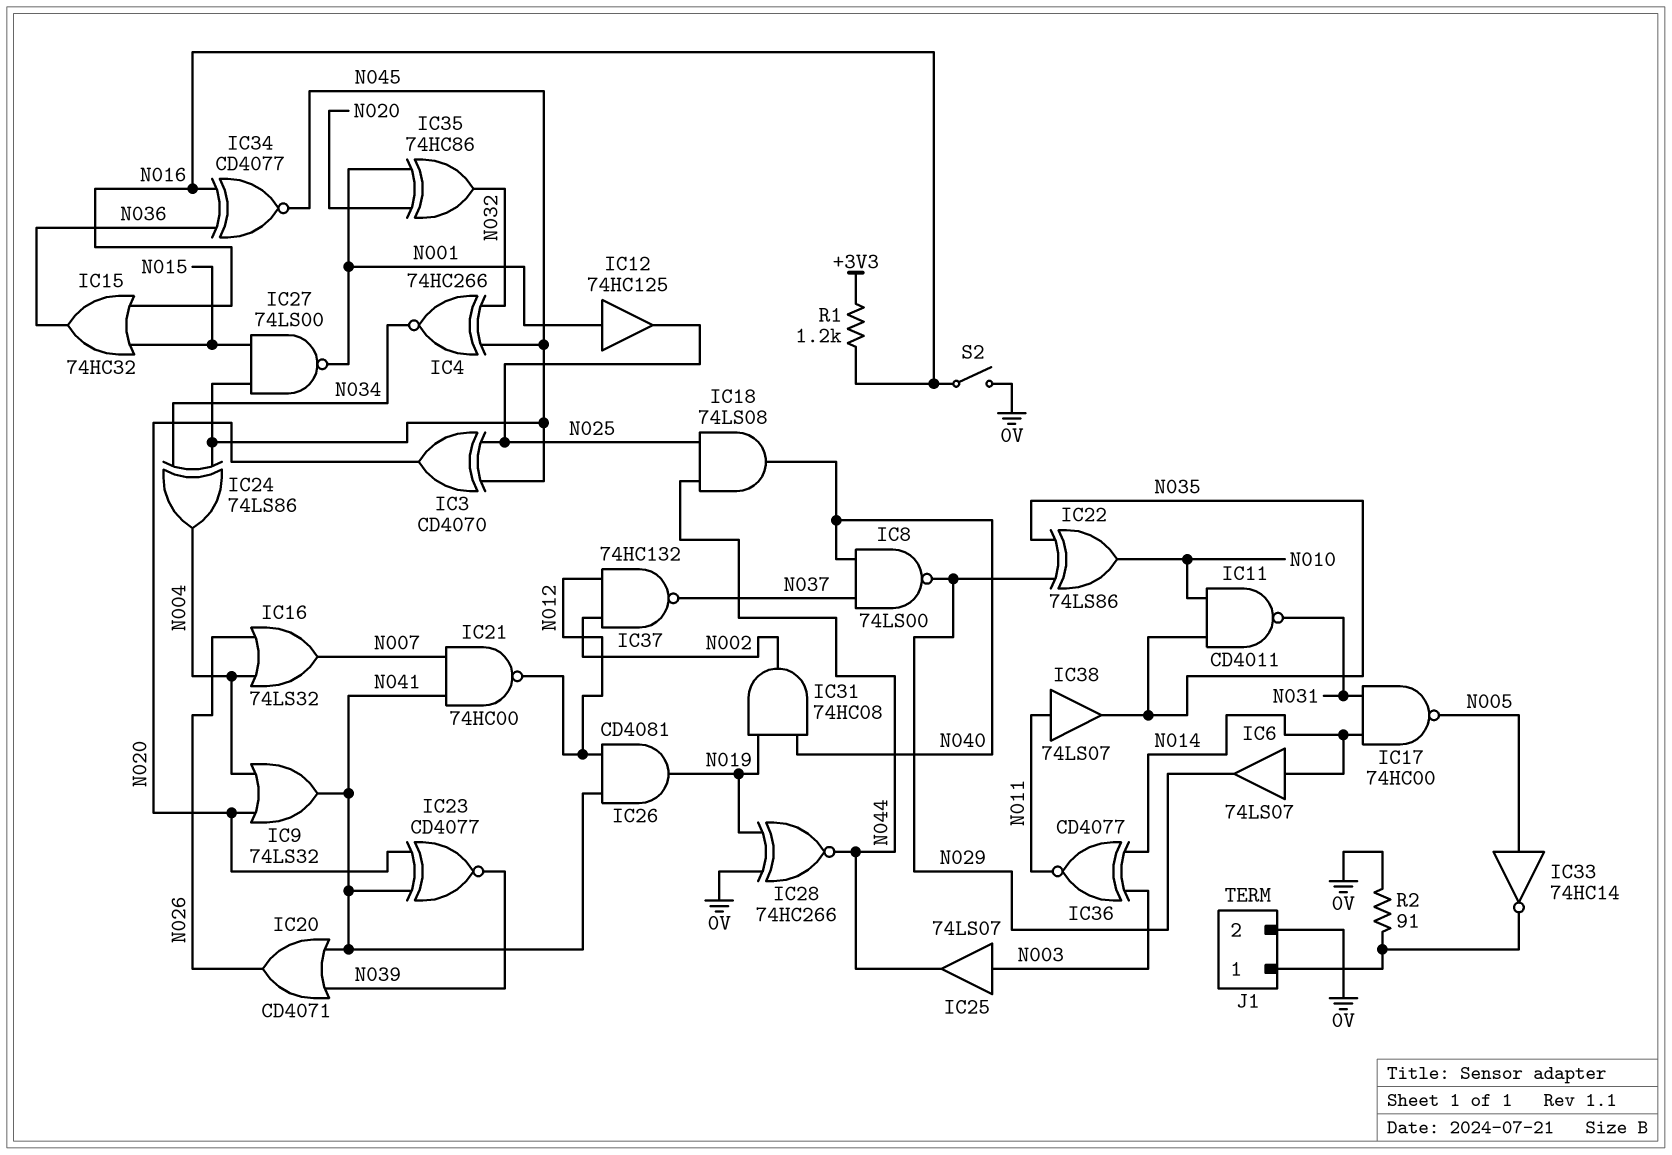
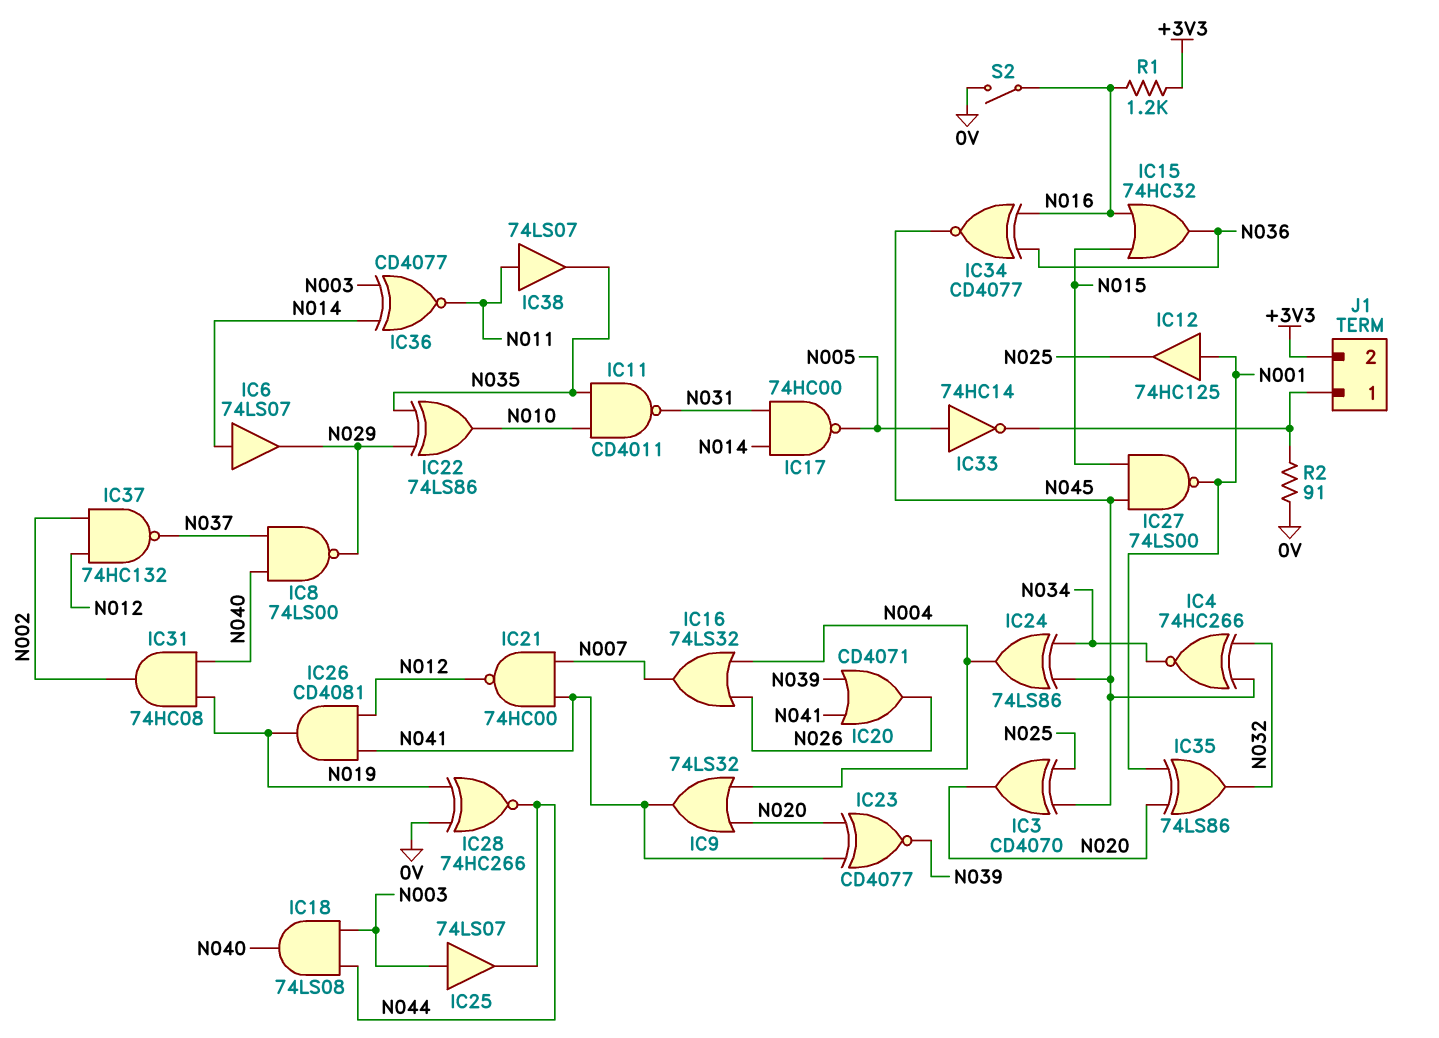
IC18: AND 74LS08 (in N025, in N044, out N040) -> AND 74LS08 (in N003, in N044, out N040)
IC35: XOR 74HC86 (in N001, in N020, out N032) -> XOR 74LS86 (in N001, in N020, out N032)
J1 pin 2: 0V -> +3V3

